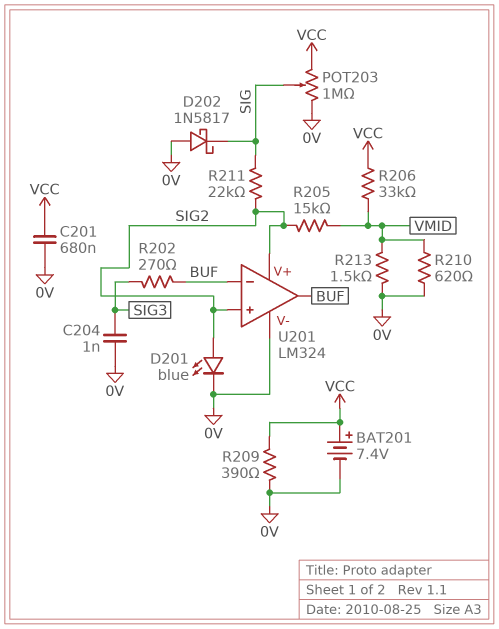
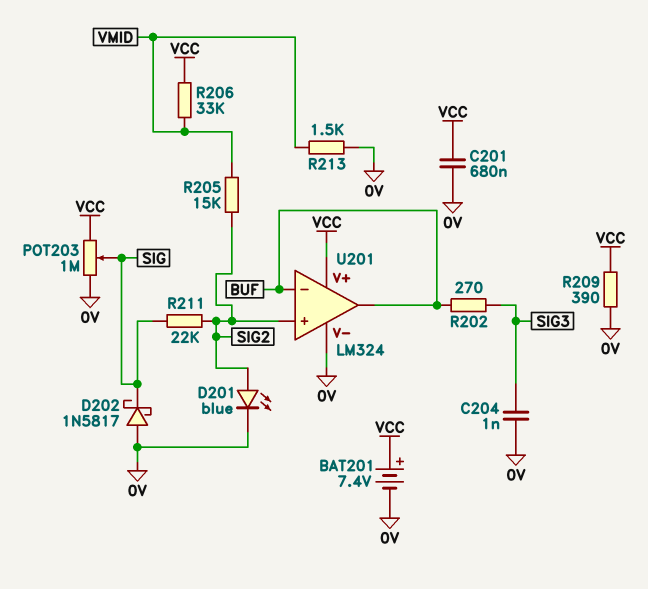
R210: 620 (0V, VMID) -> none
U201 pin V+: SIG2 -> VCC

